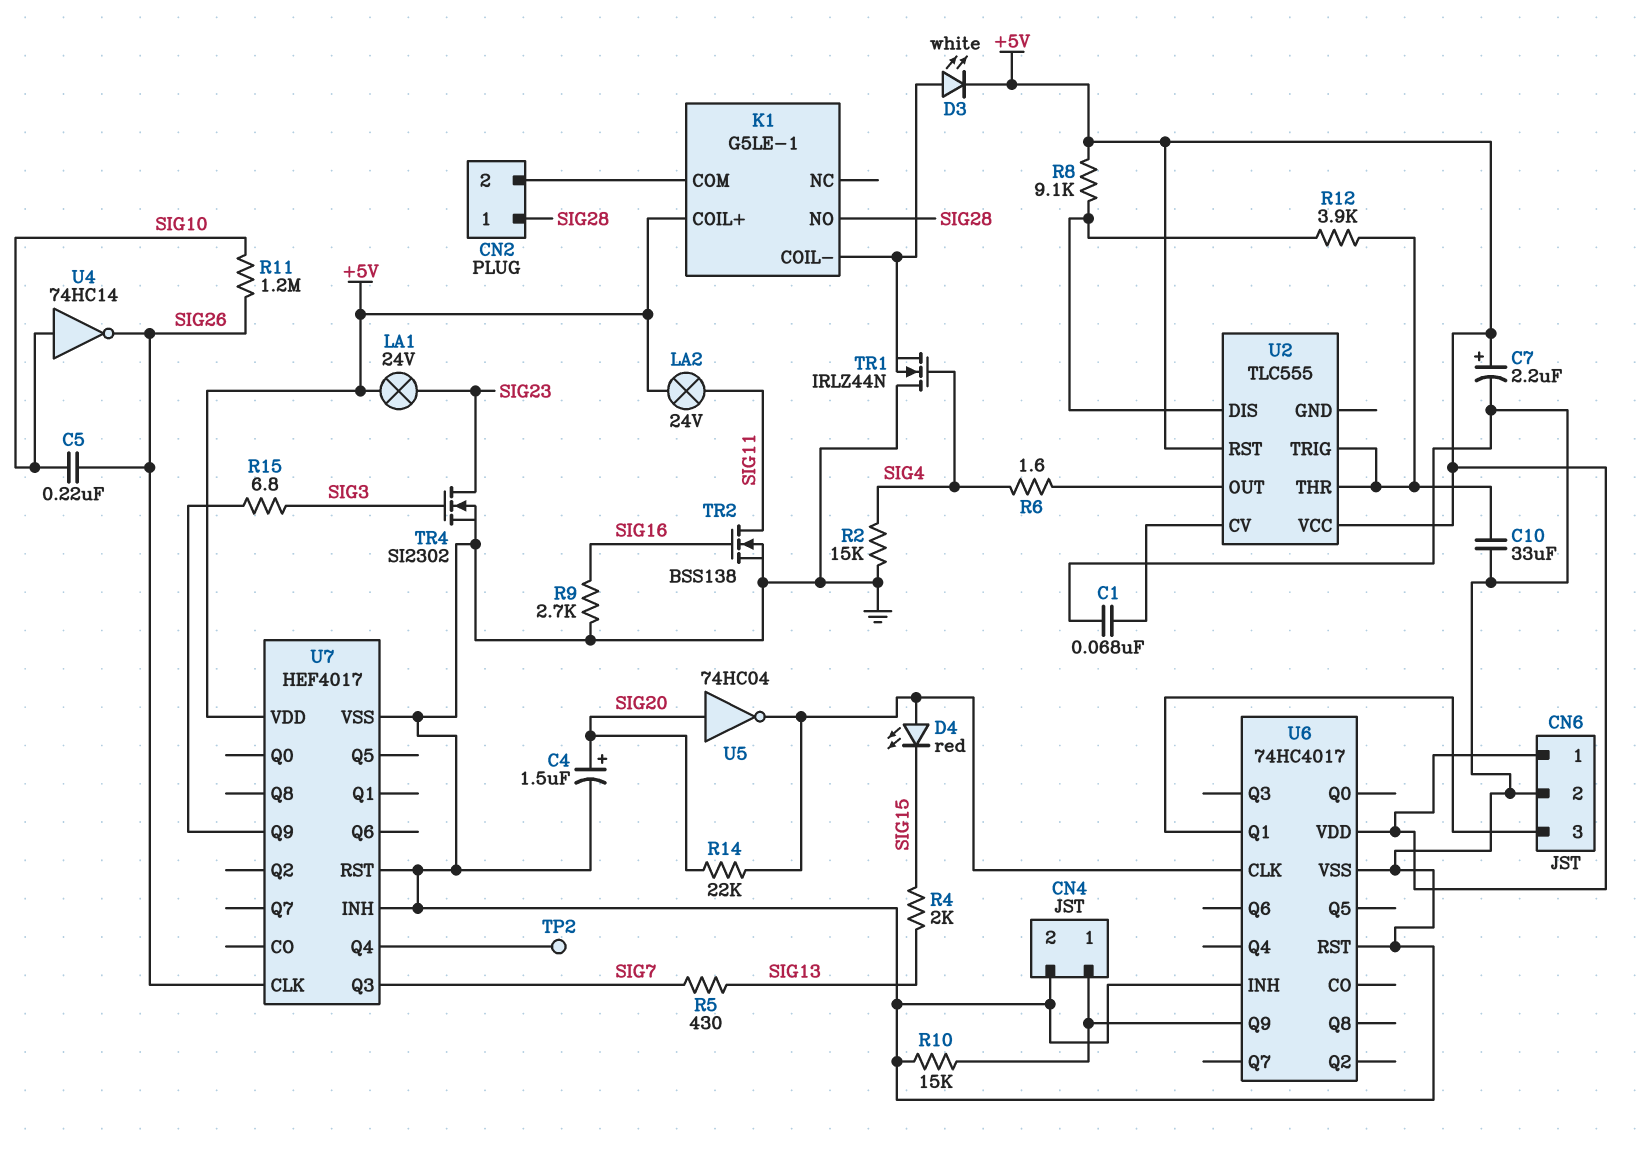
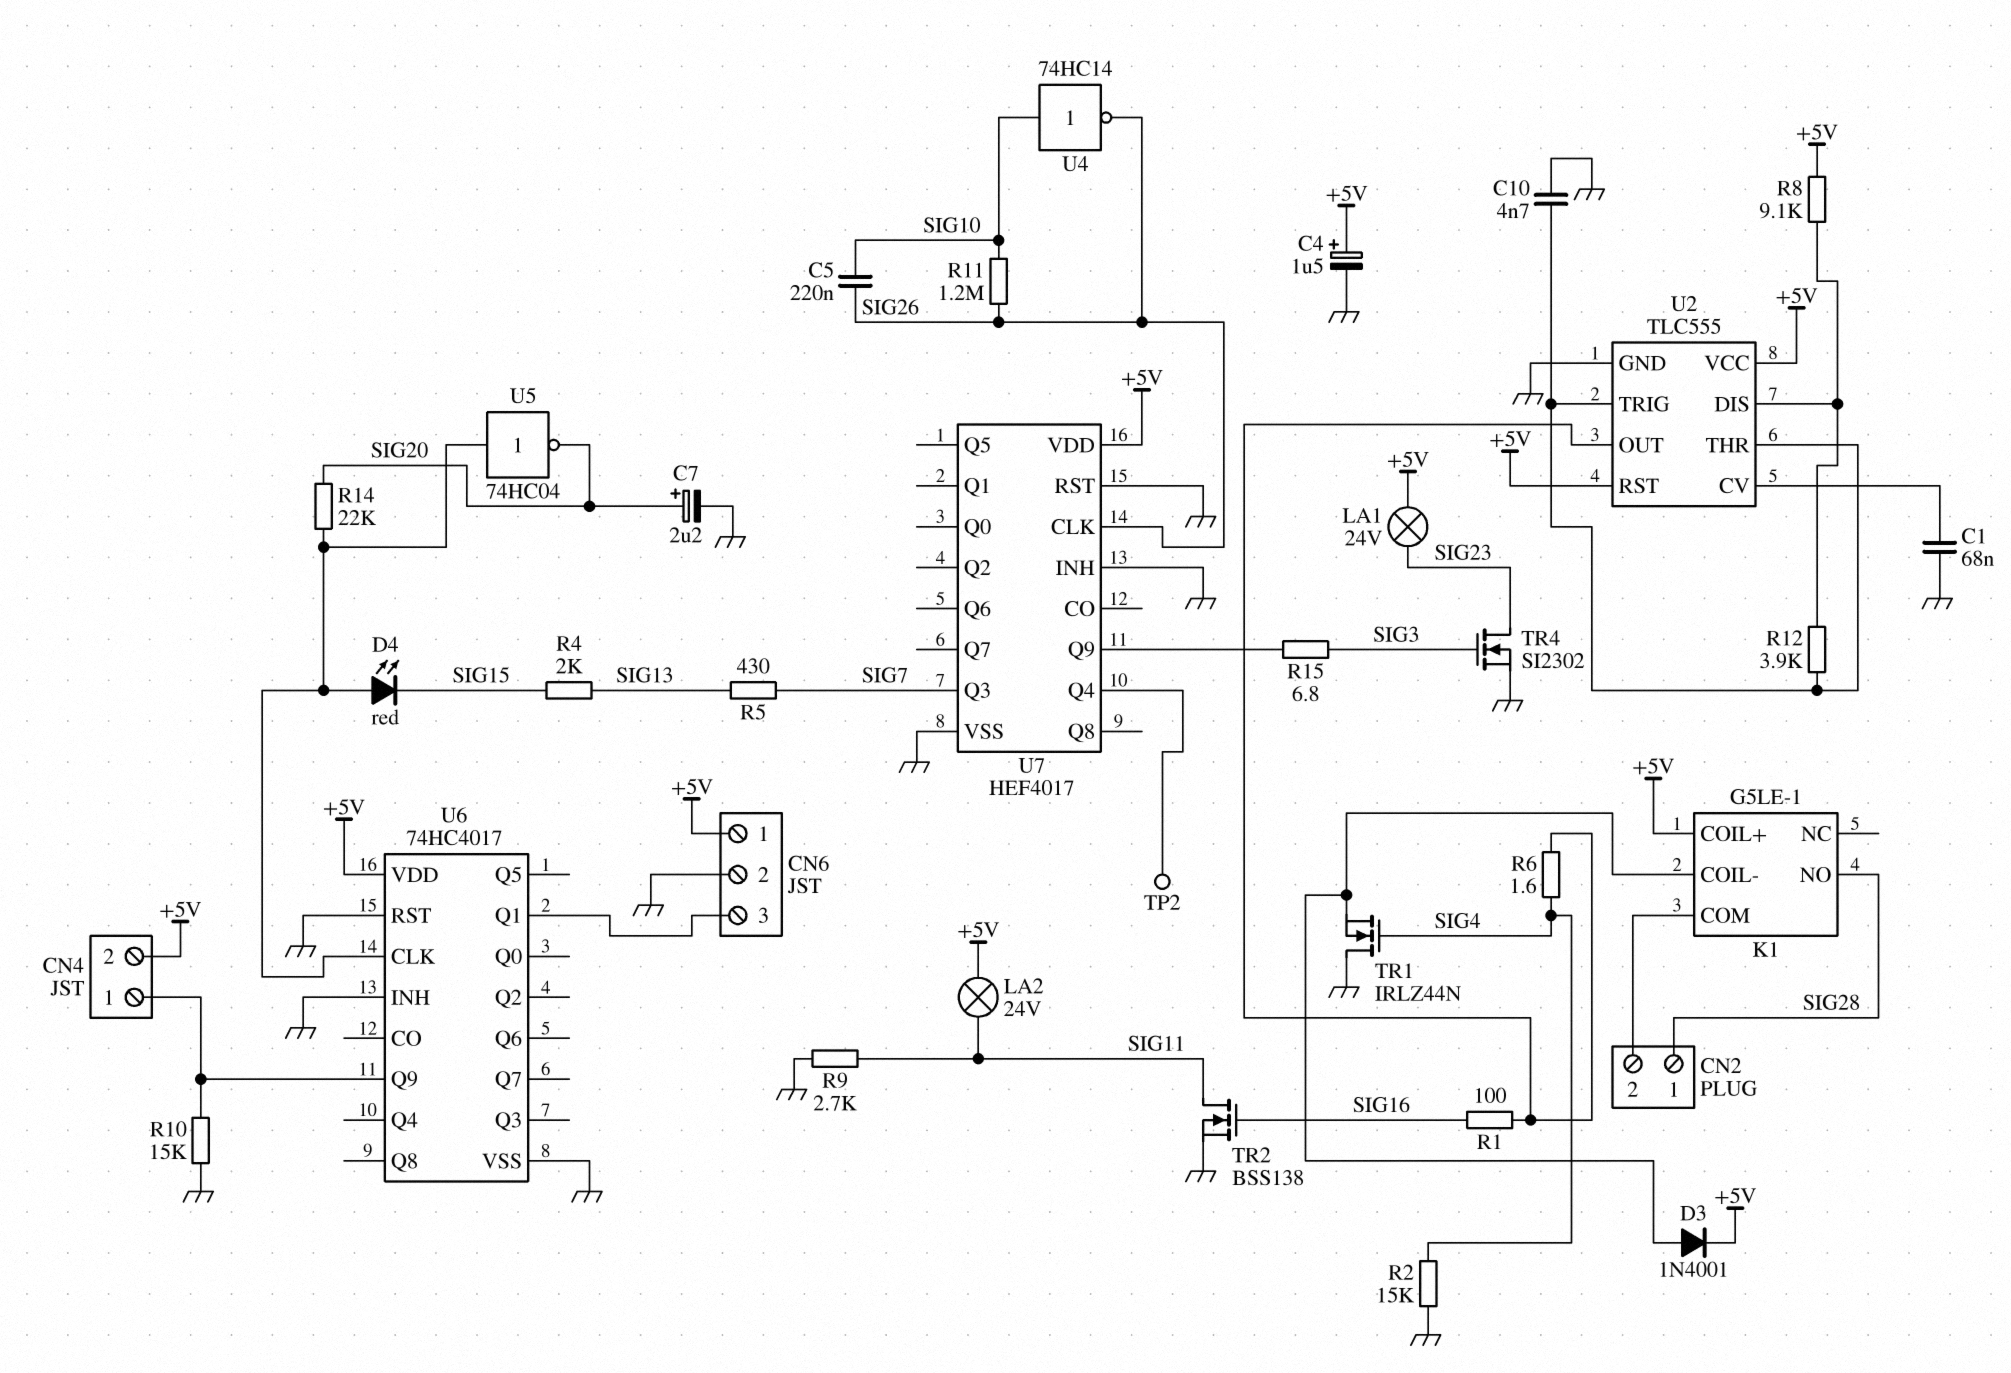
C4: 1.5uF (plus SIG20, minus GND) -> 1.5uF (plus +5V, minus GND)
C7: 2.2uF (plus +5V, minus GND) -> 2.2uF (plus SIG20, minus GND)
C10: 33uF (GND, U2/THR) -> 4.7nF (GND, U2/THR)
CN4 pin 2: GND -> +5V
D3: LED white (A K1/COIL-, K +5V) -> diode 1N4001 (A K1/COIL-, K +5V)
R1: none -> 100 (SIG16, U2/OUT)
R9: 2.7k (GND, SIG16) -> 2.7k (GND, SIG11)
U2 pin GND: none -> GND
U5: NOT 74HC04 (in SIG20, out U6/CLK) -> NOT 74HC04 (in U6/CLK, out SIG20)

